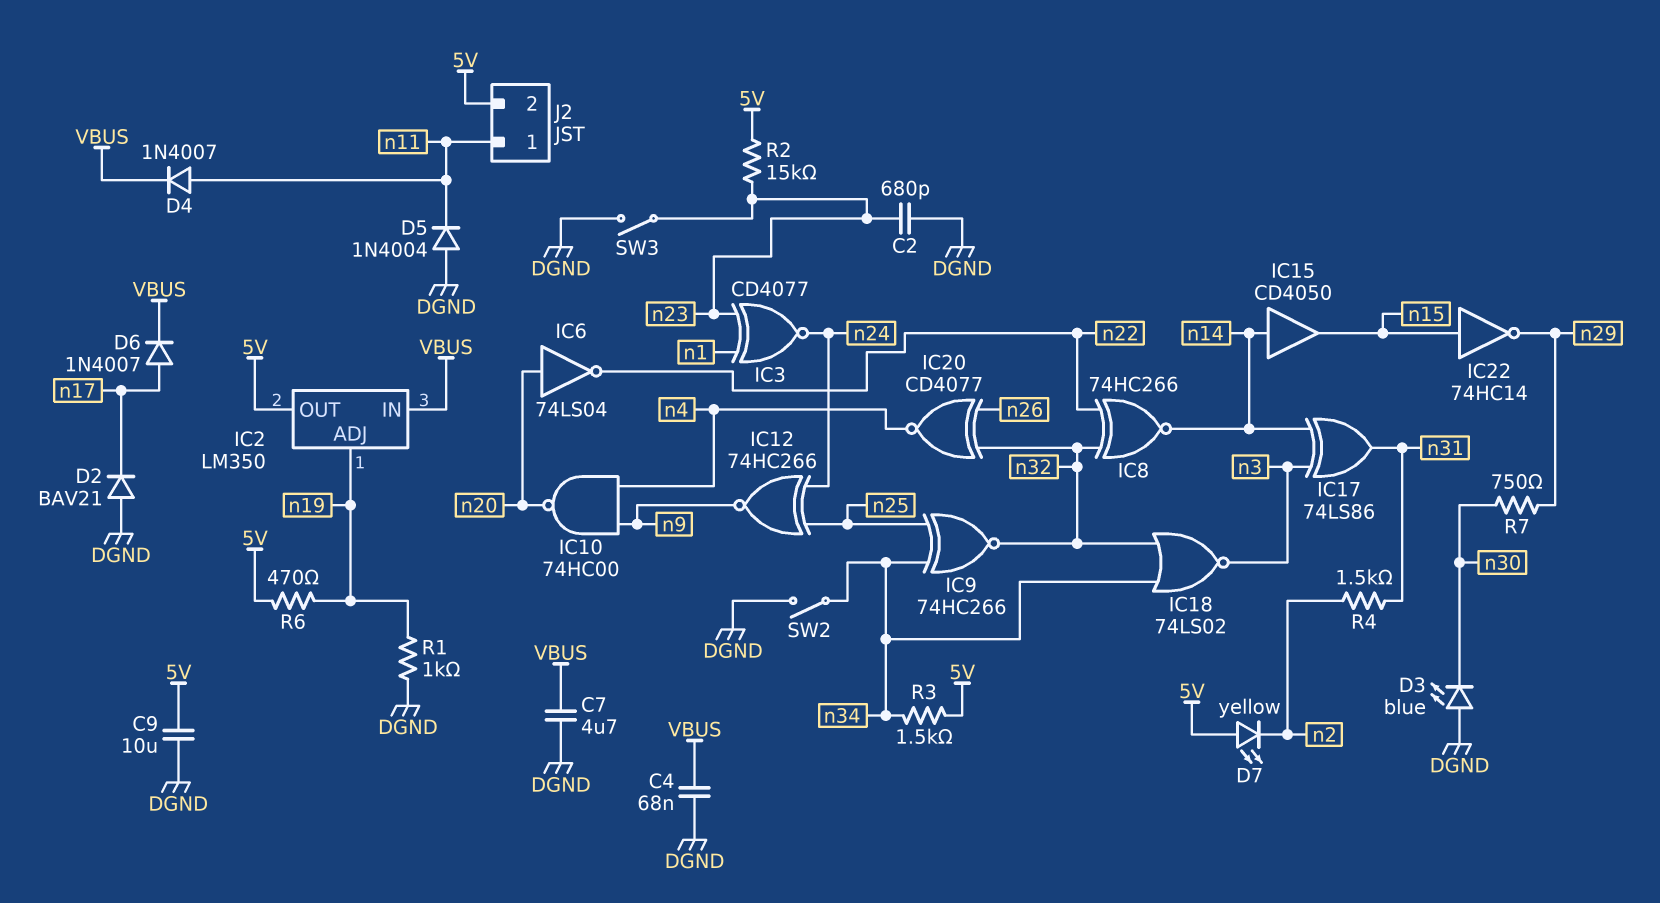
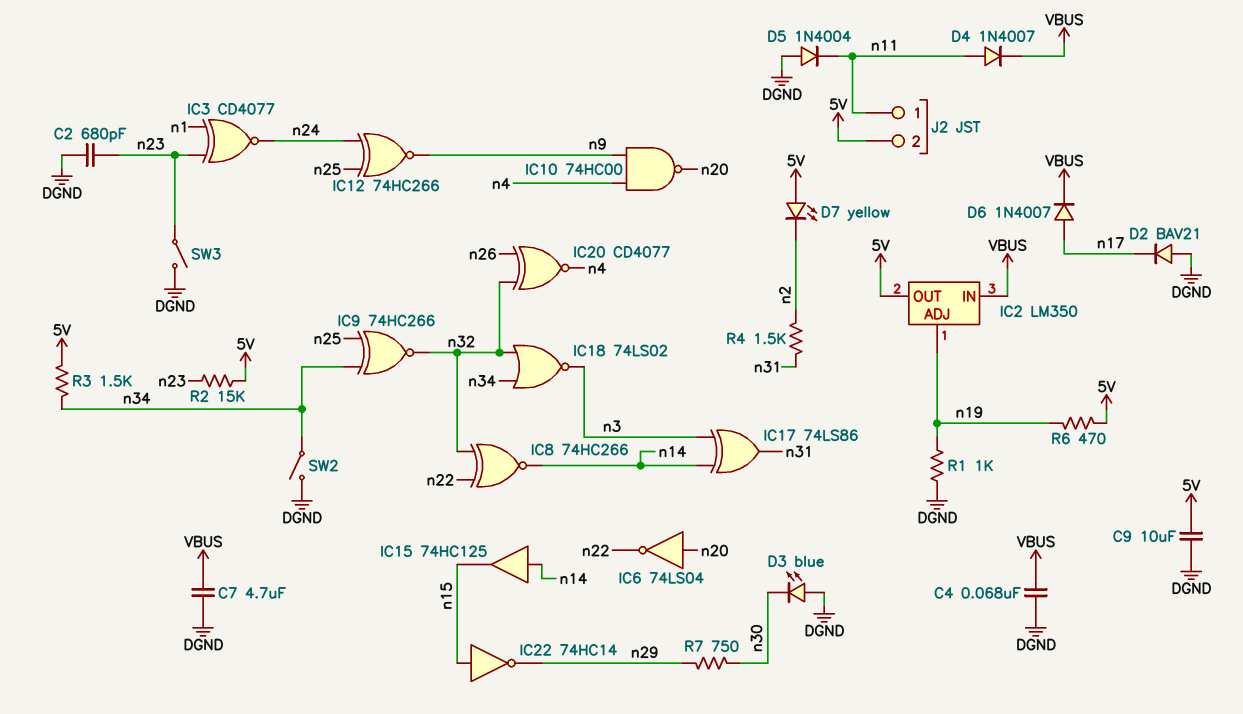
IC15: buffer CD4050 (in n14, out n15) -> buffer 74HC125 (in n14, out n15)

